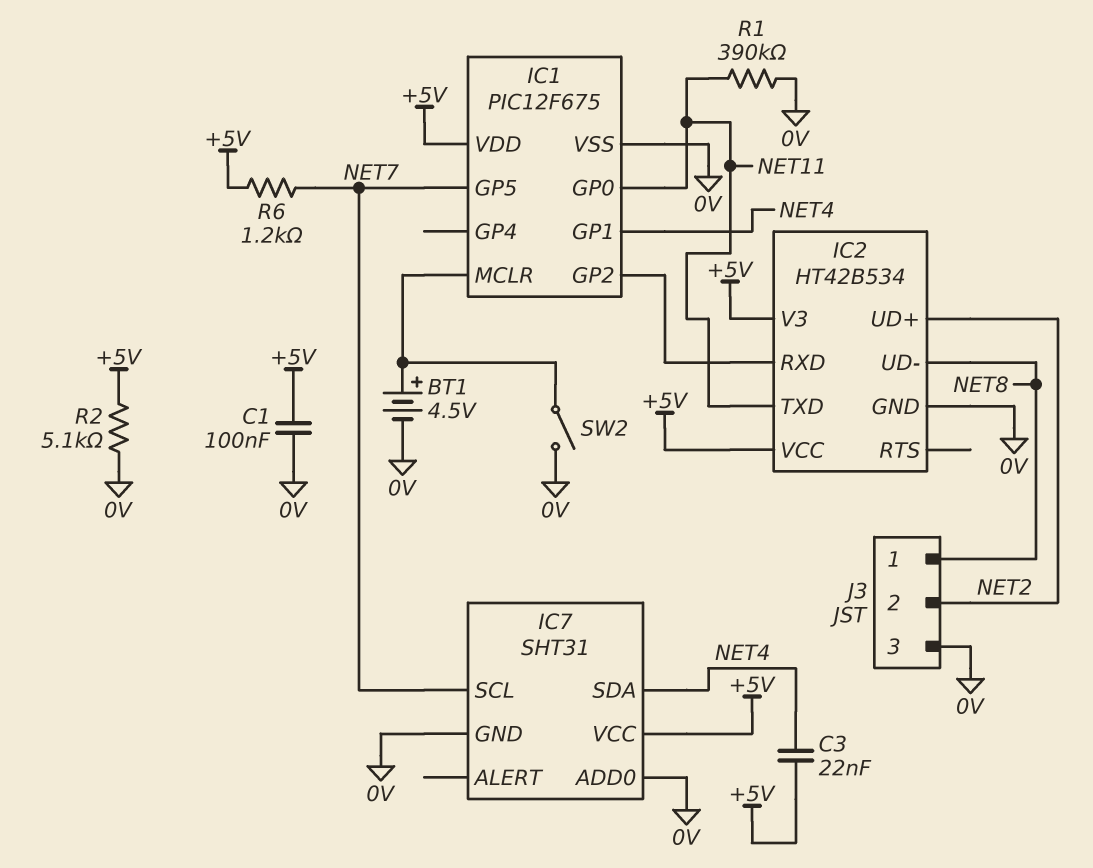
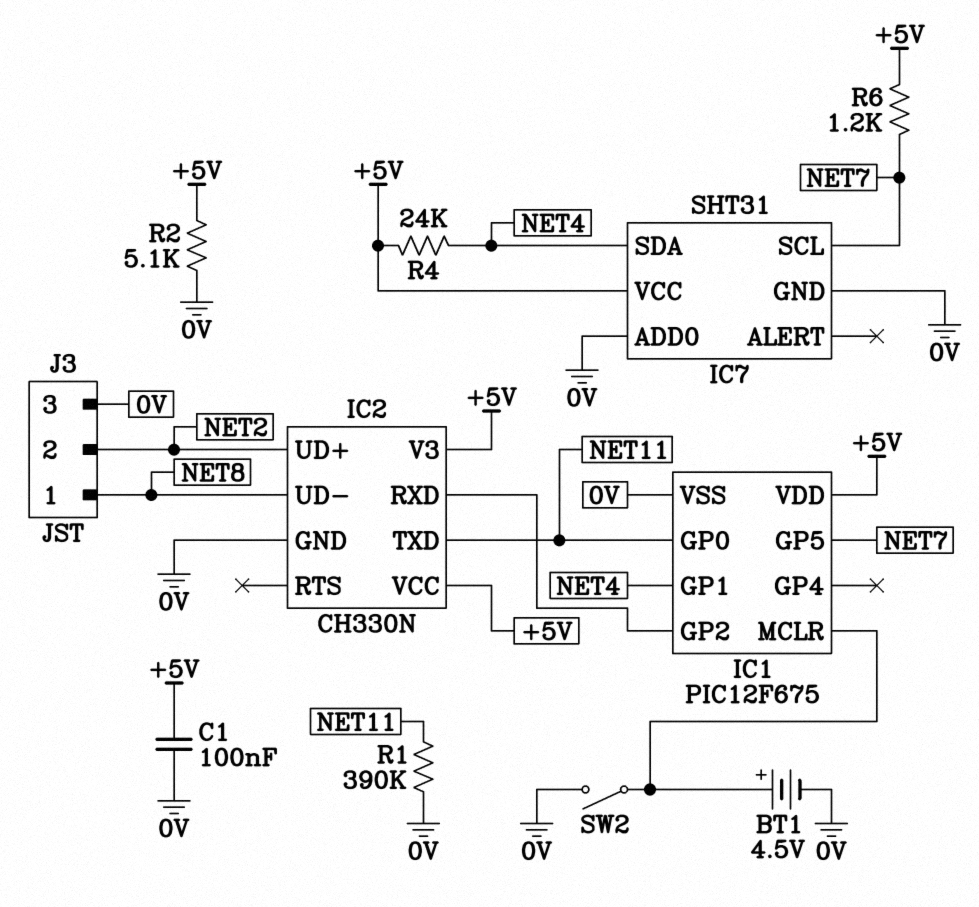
C3: 22nF (+5V, NET4) -> none
IC2: HT42B534 -> CH330N
R4: none -> 24k (+5V, NET4)

